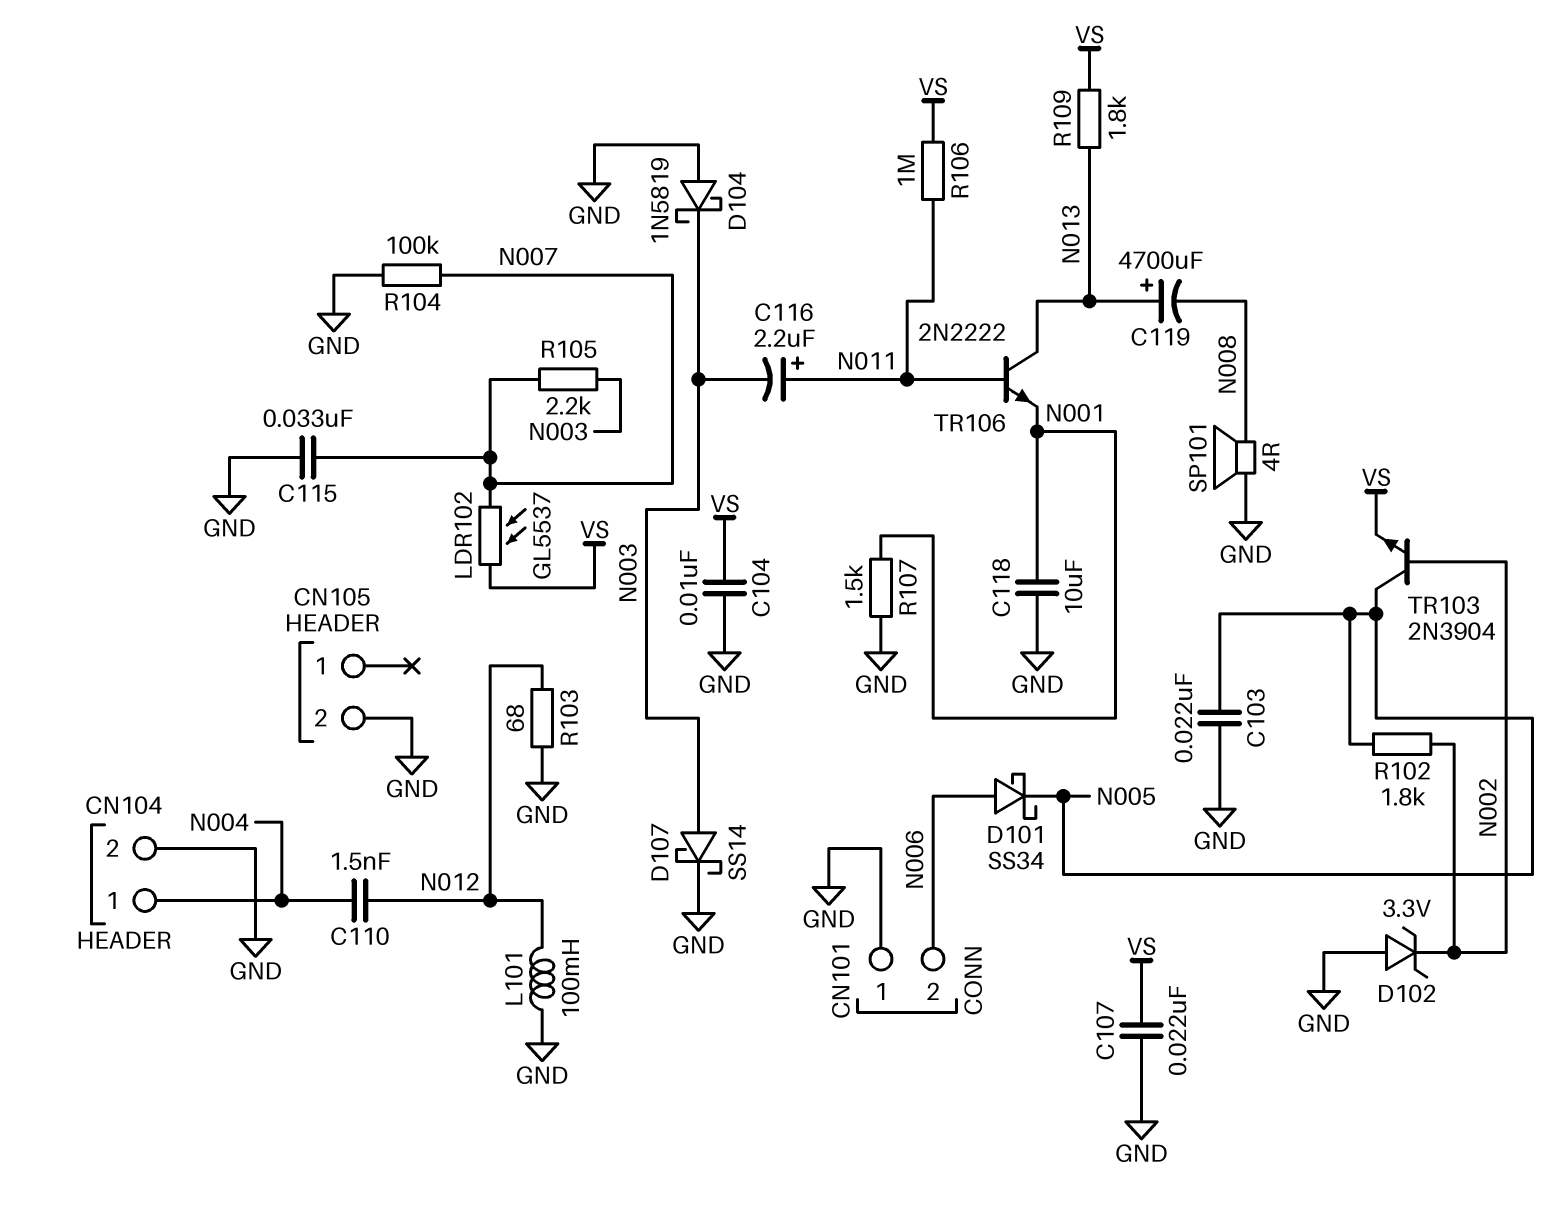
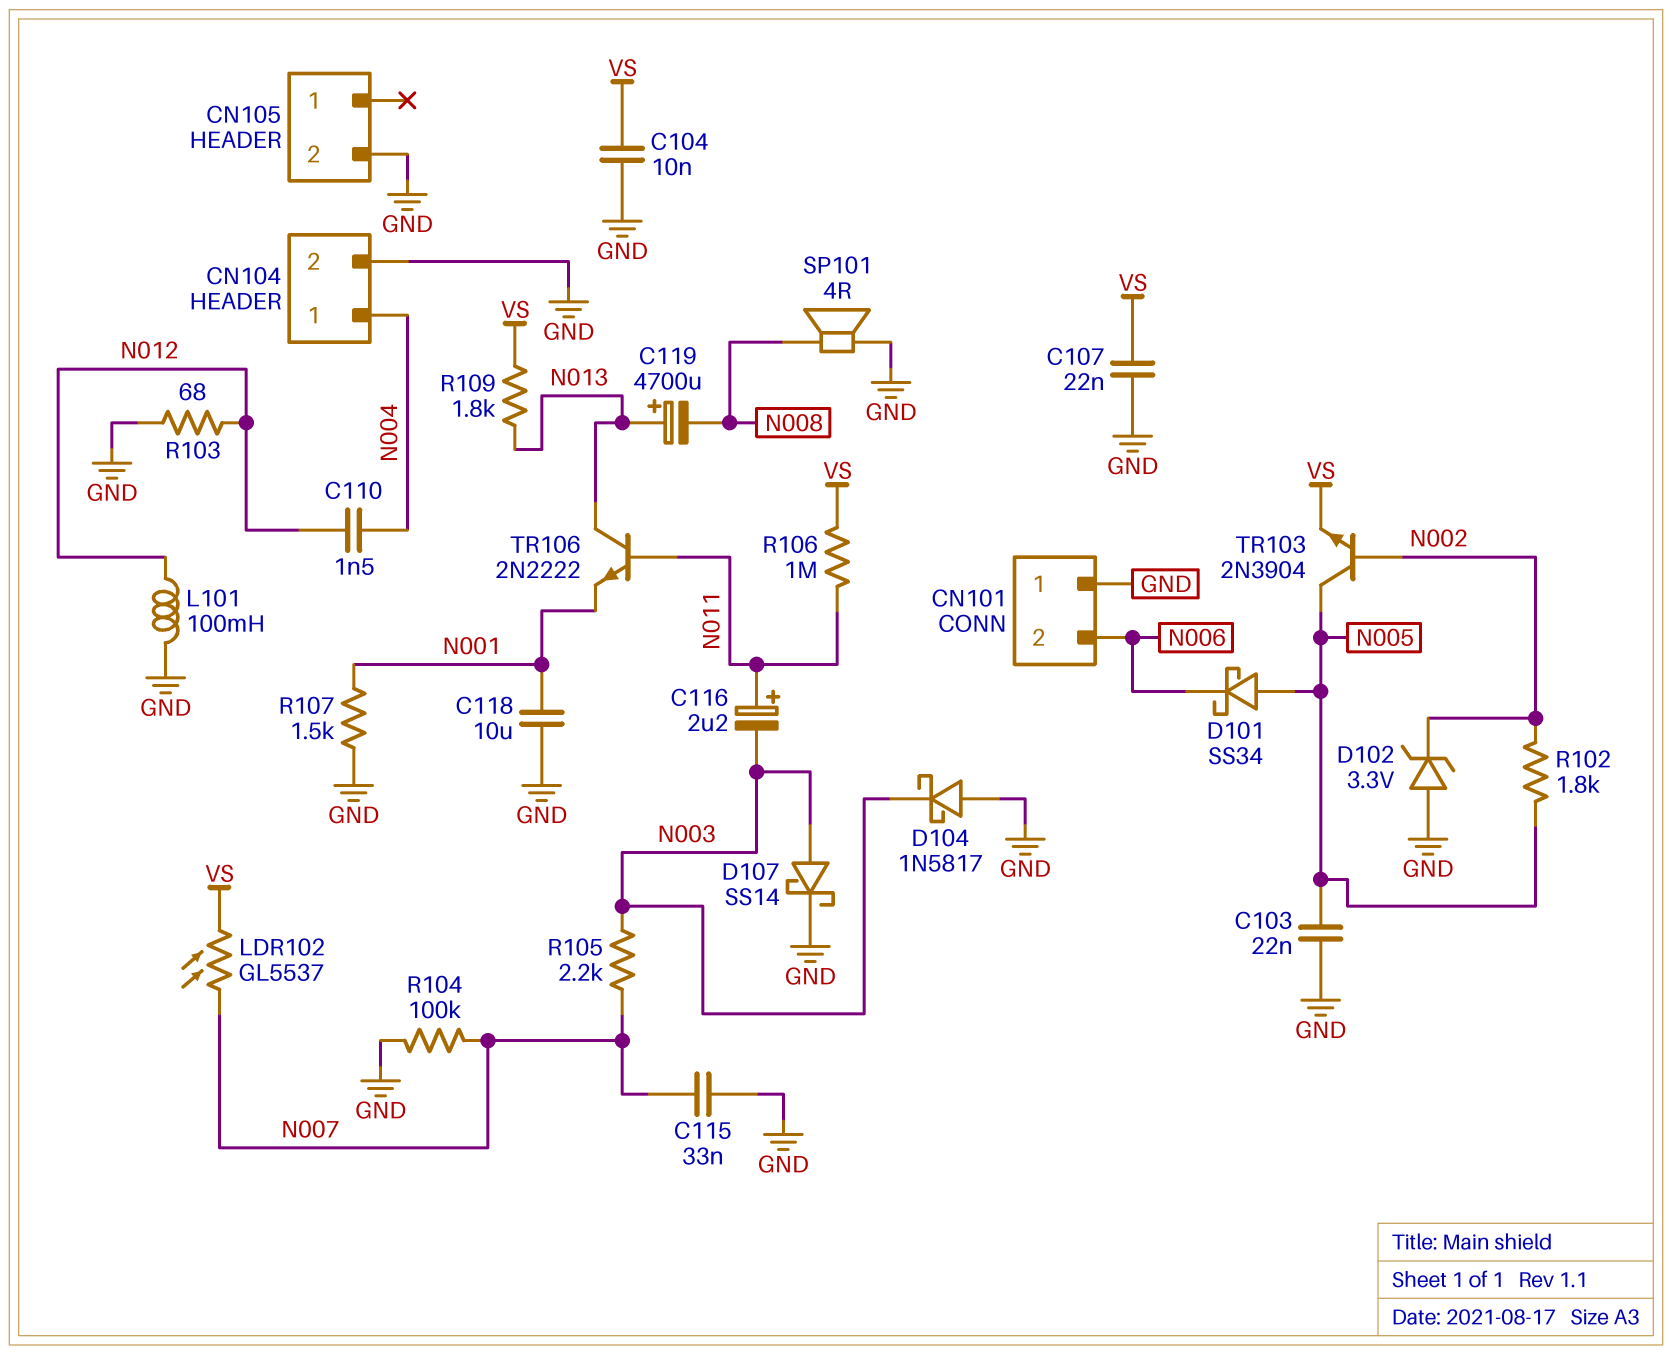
D101: schottky SS34 (A N006, K N005) -> schottky SS34 (A N005, K N006)
D104: schottky 1N5819 (A GND, K N003) -> schottky 1N5817 (A GND, K N003)

